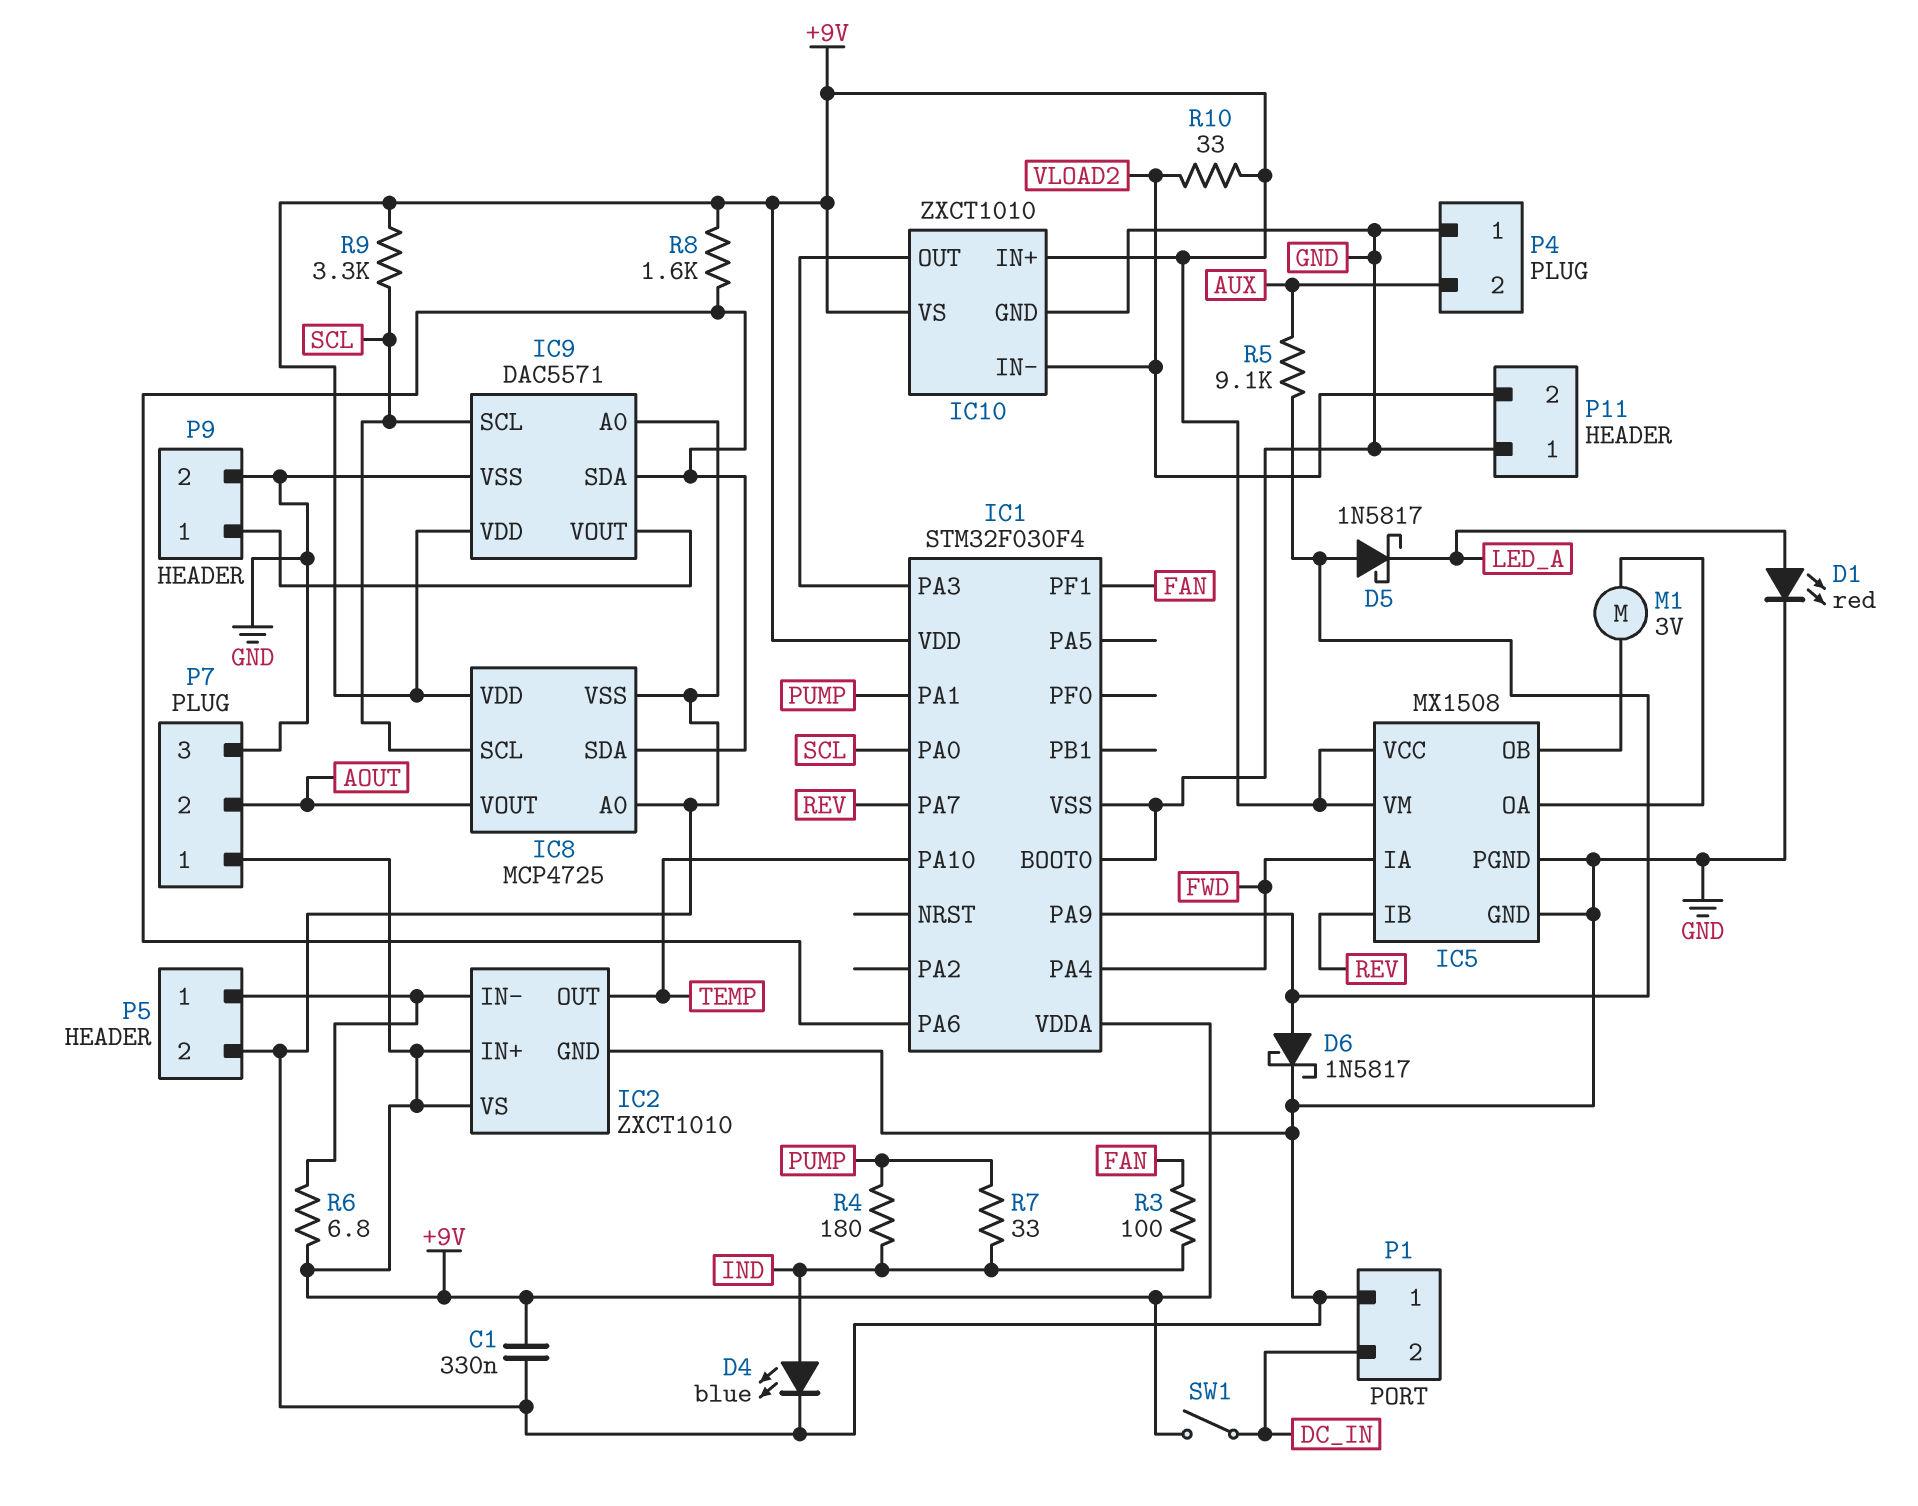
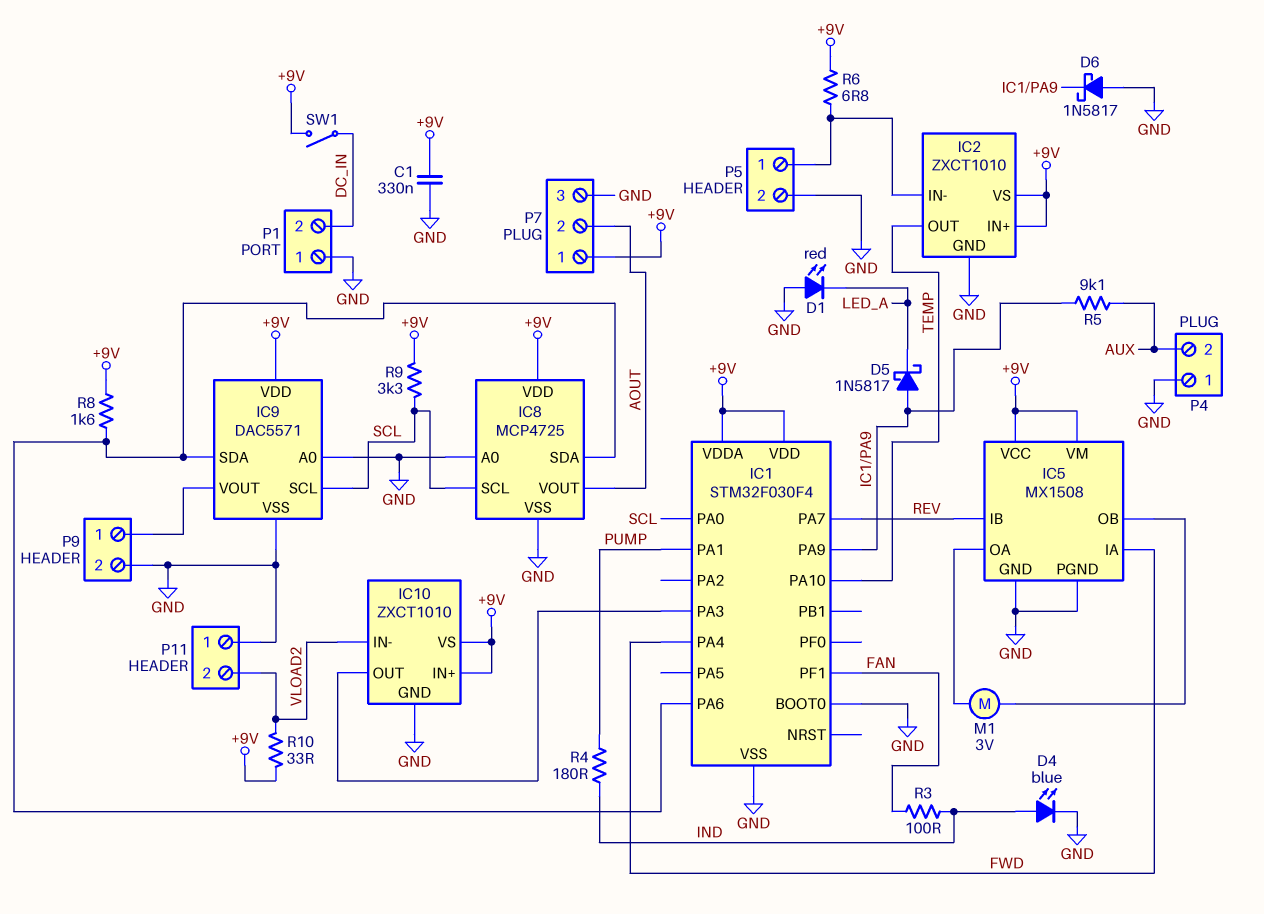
D1: LED red (A LED_A, K GND) -> LED red (A GND, K LED_A)
D6: schottky 1N5817 (A IC1/PA9, K GND) -> schottky 1N5817 (A GND, K IC1/PA9)
R7: 33 (IND, PUMP) -> none

